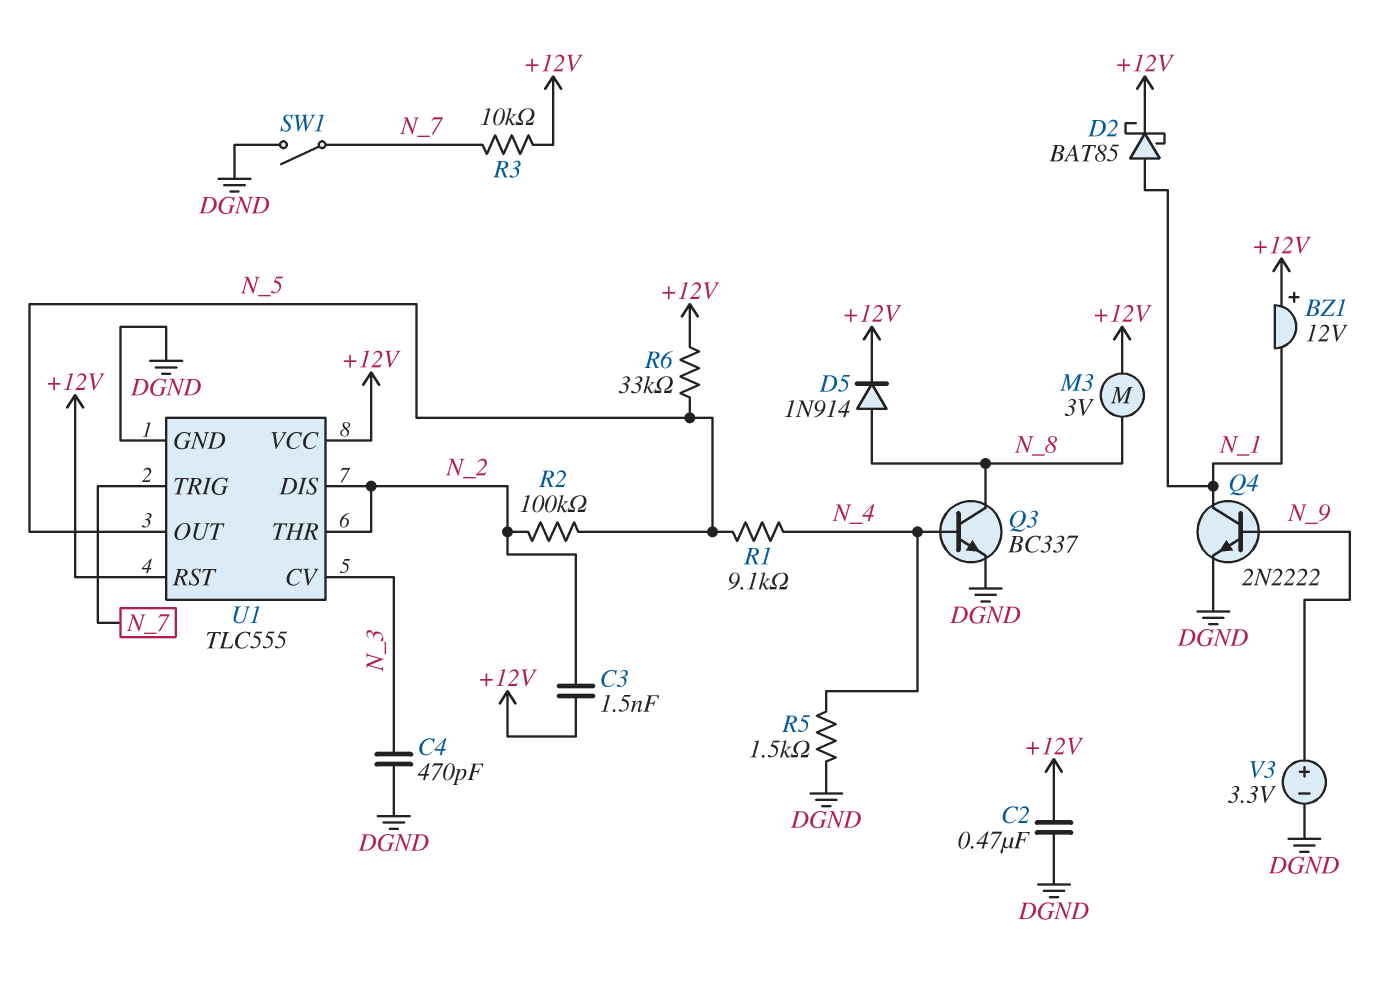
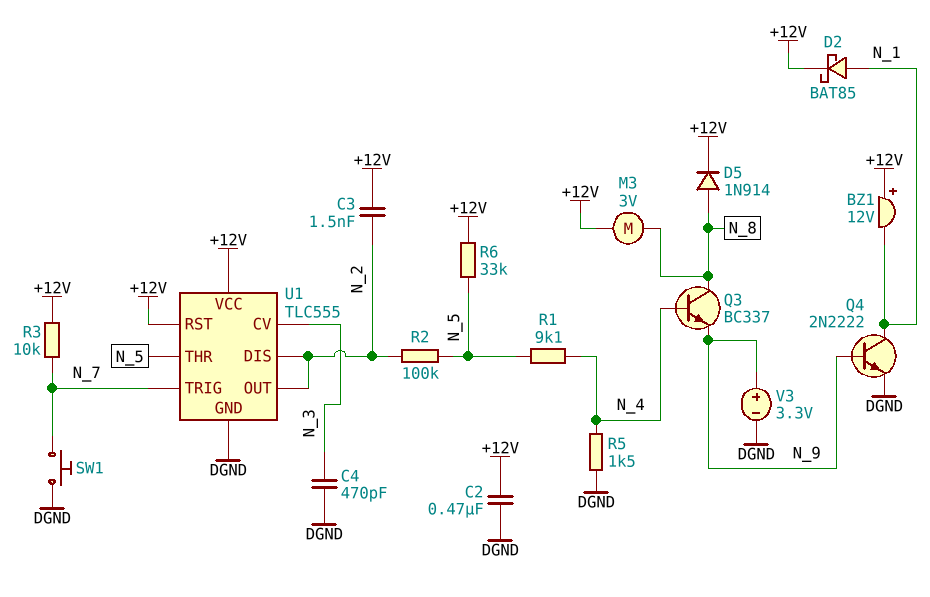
Q3: NPN BC337 (B N_4, C N_8, E DGND) -> NPN BC337 (B N_4, C N_8, E N_9)
SW1: switch (DGND, N_7) -> button (DGND, N_7)
U1 pin OUT: N_5 -> N_2
U1 pin THR: N_2 -> N_5

